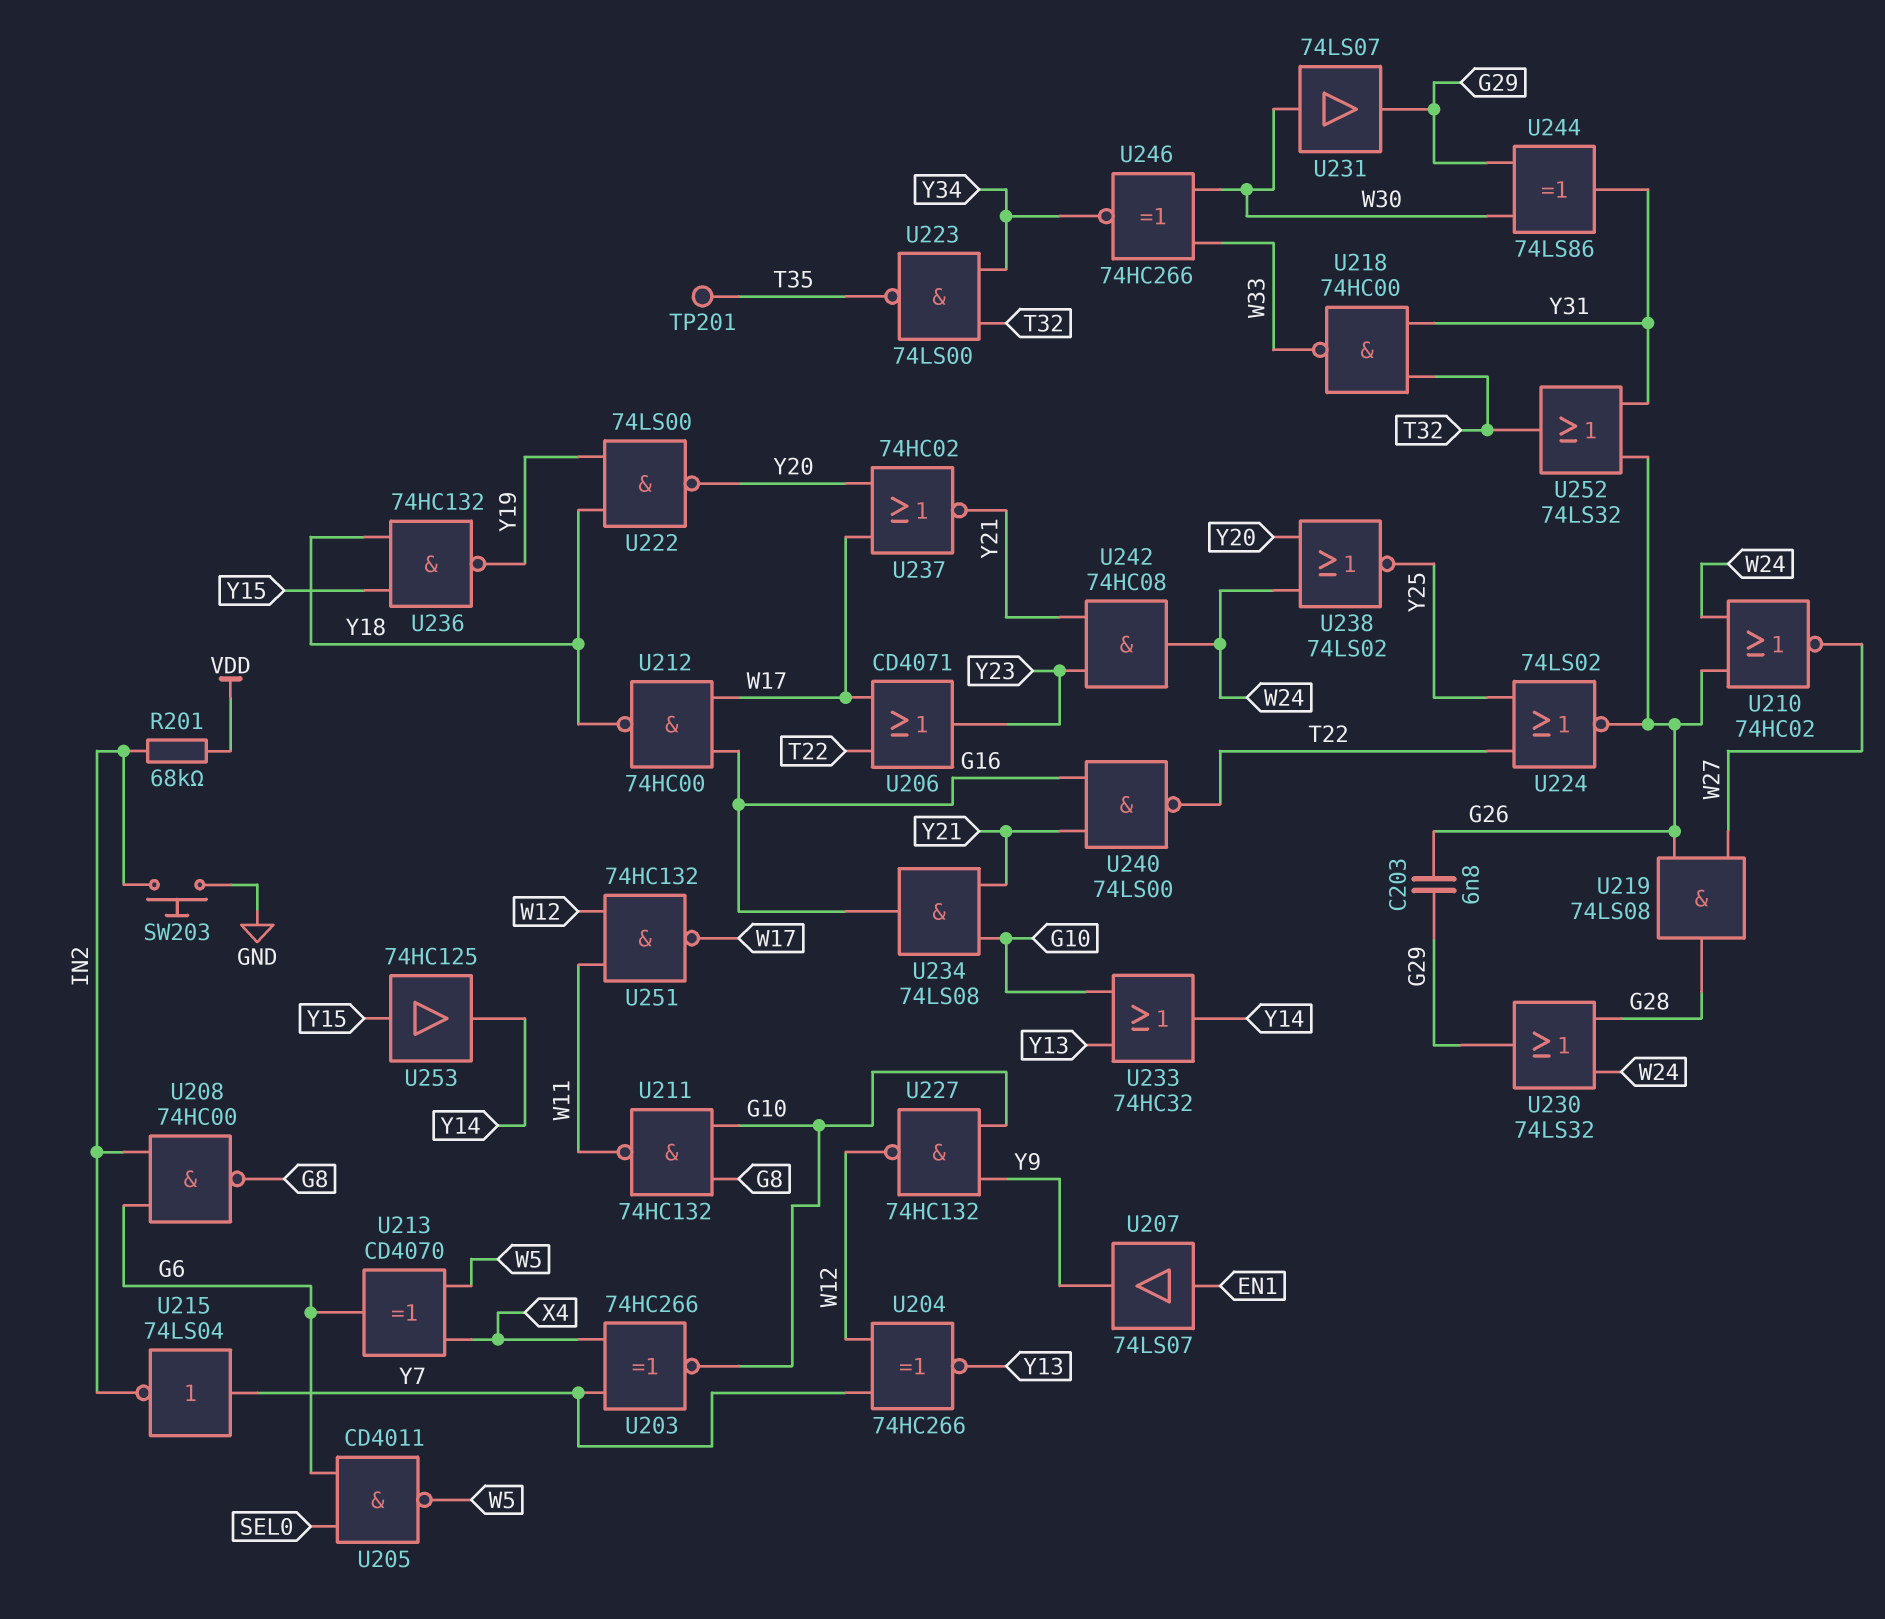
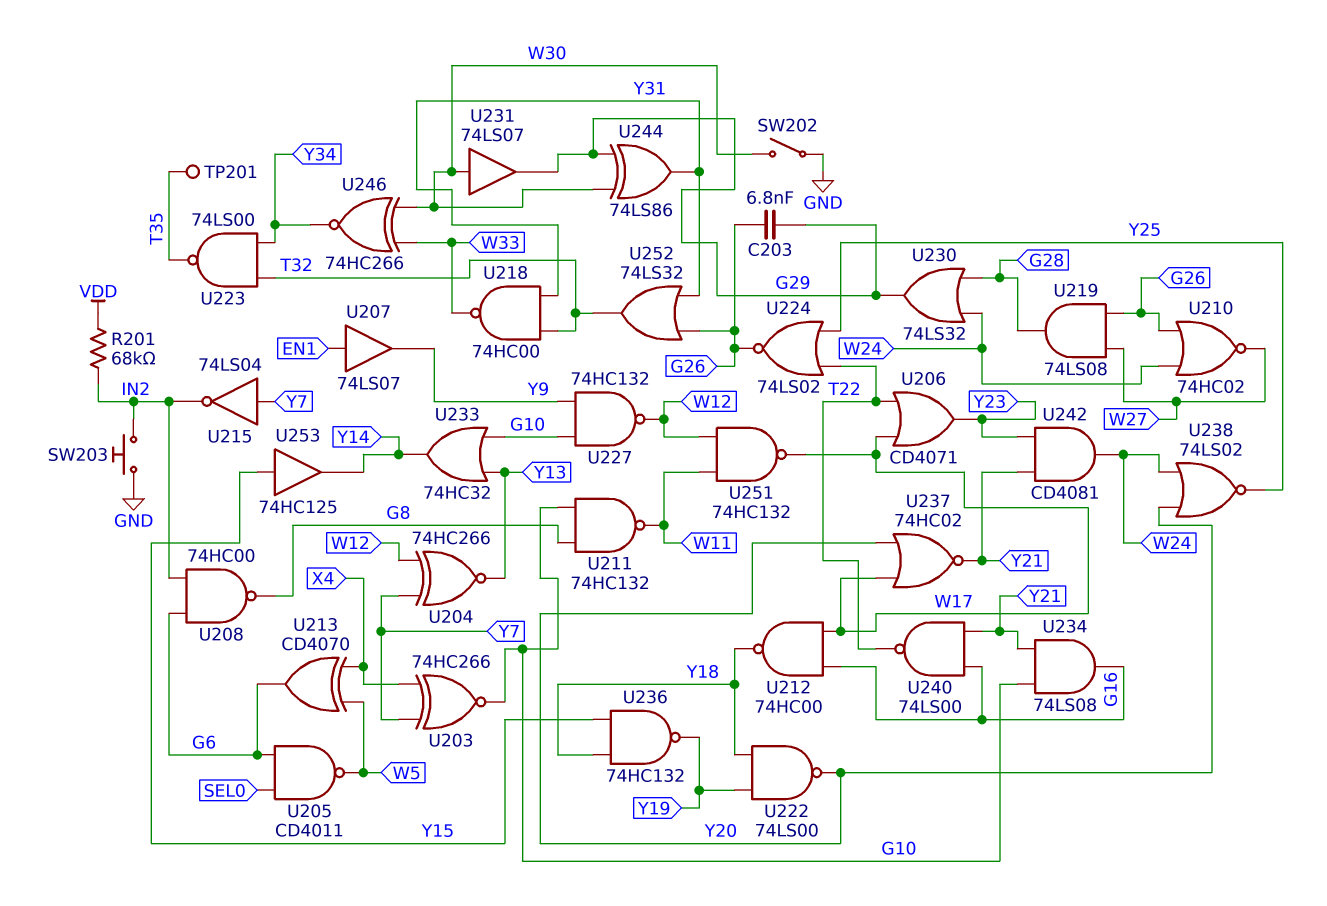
SW202: none -> switch (GND, W30)
U242: AND 74HC08 (in Y21, in Y23, out W24) -> AND CD4081 (in Y21, in Y23, out W24)

